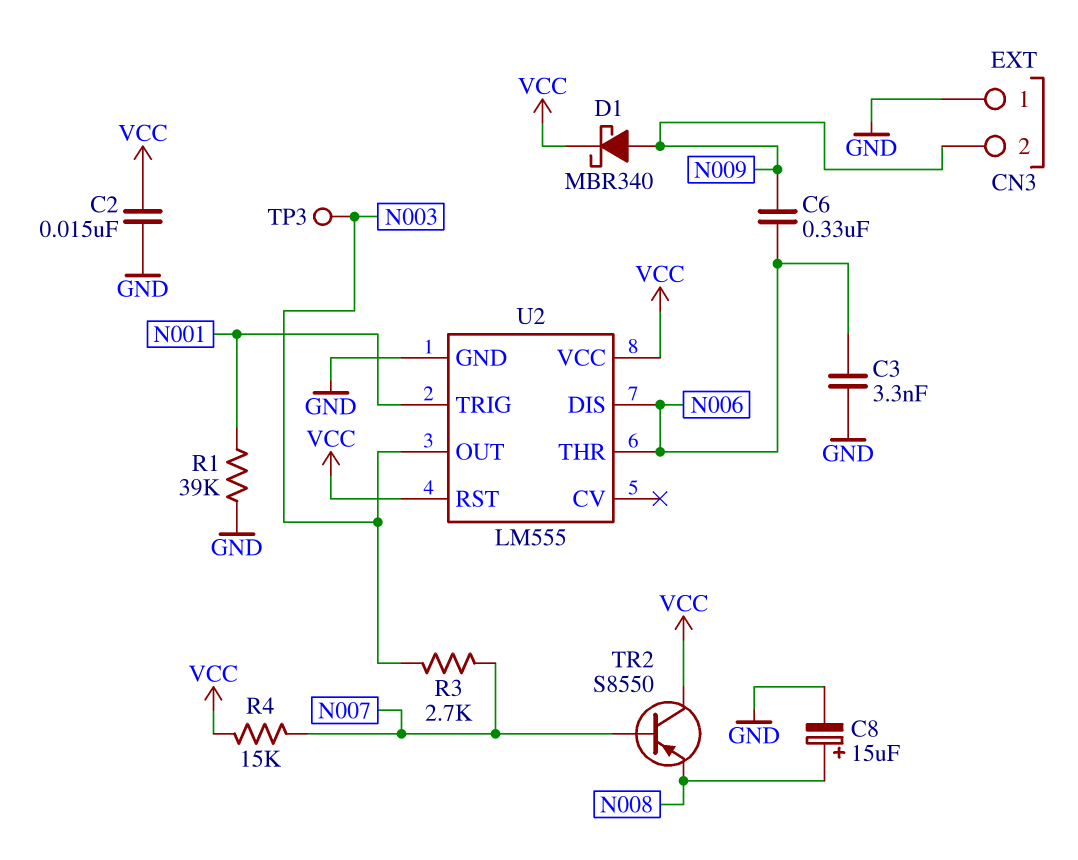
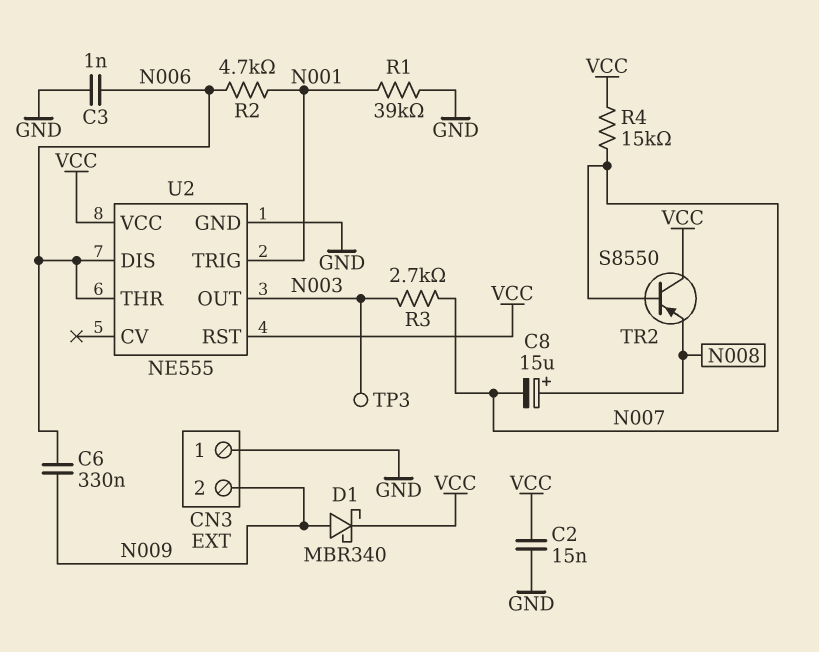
C3: 3.3nF (GND, N006) -> 1nF (GND, N006)
C8: 15uF (plus N008, minus GND) -> 15uF (plus N008, minus N007)
R2: none -> 4.7k (N001, N006)
U2: LM555 -> NE555

